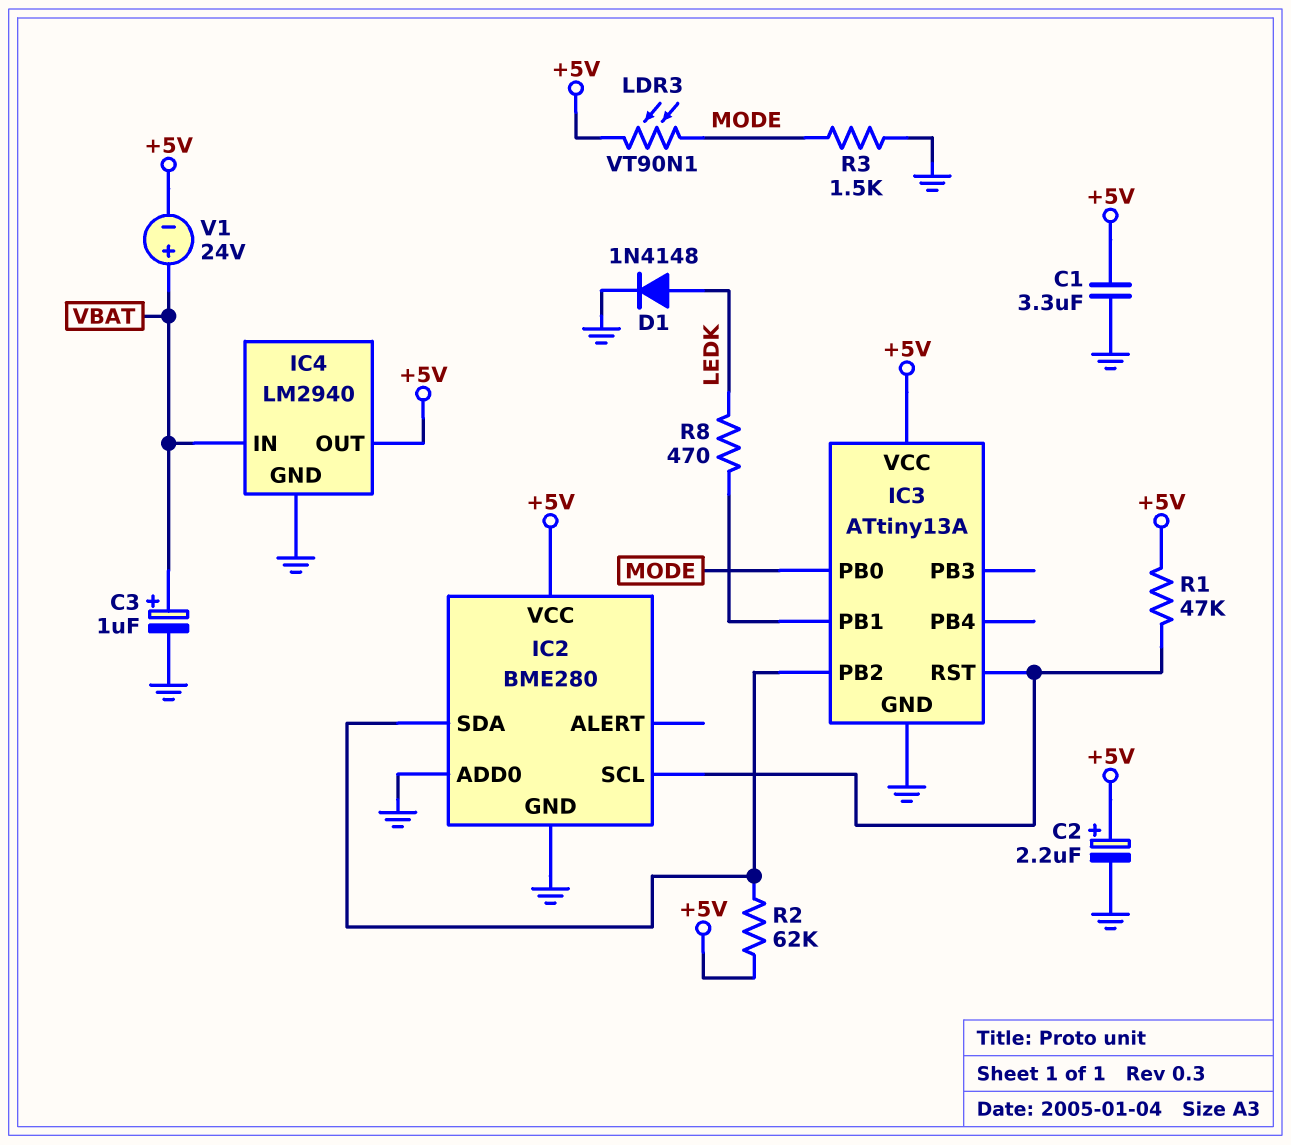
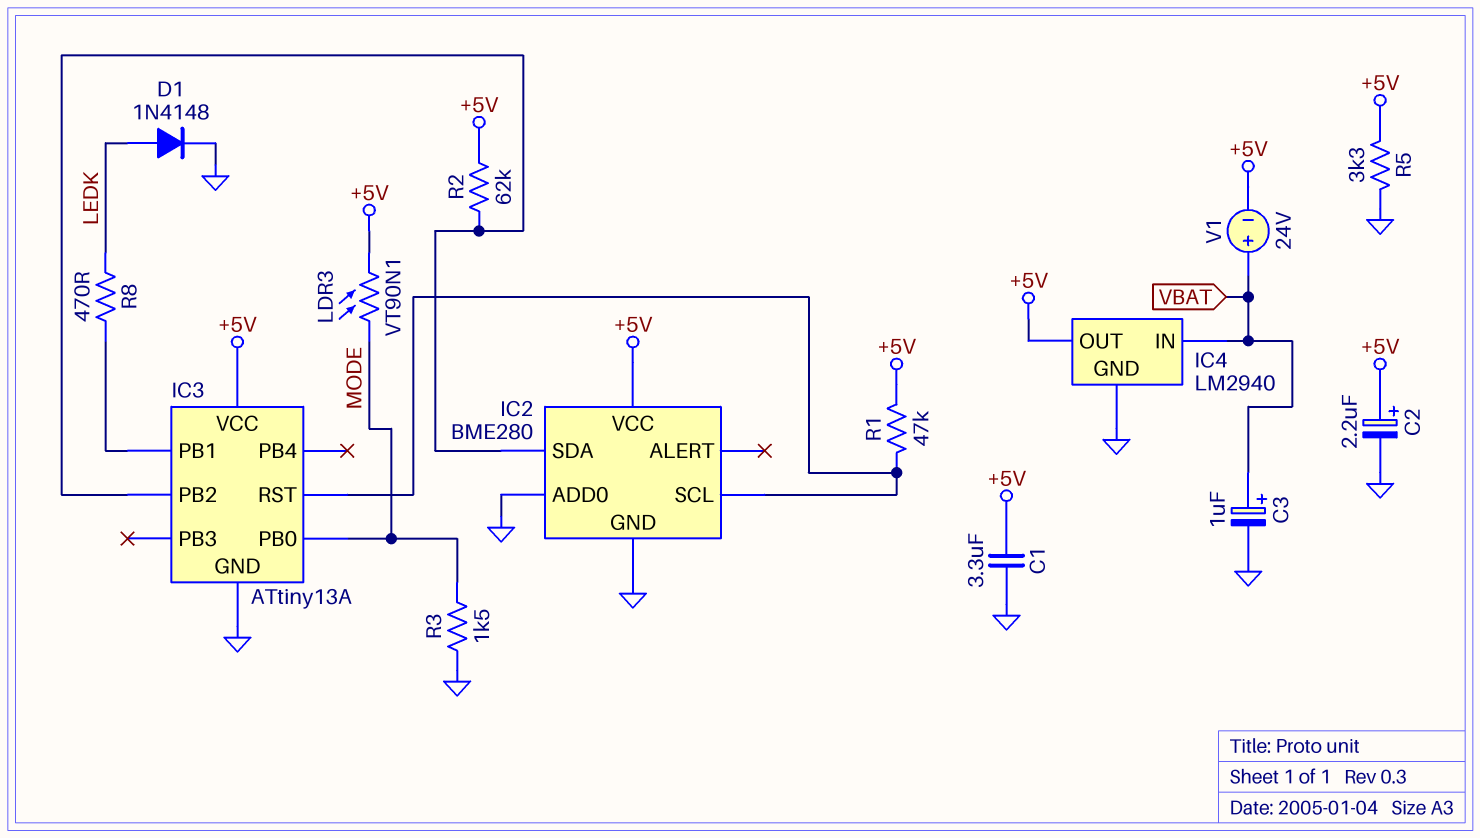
R5: none -> 3.3k (+5V, GND)

